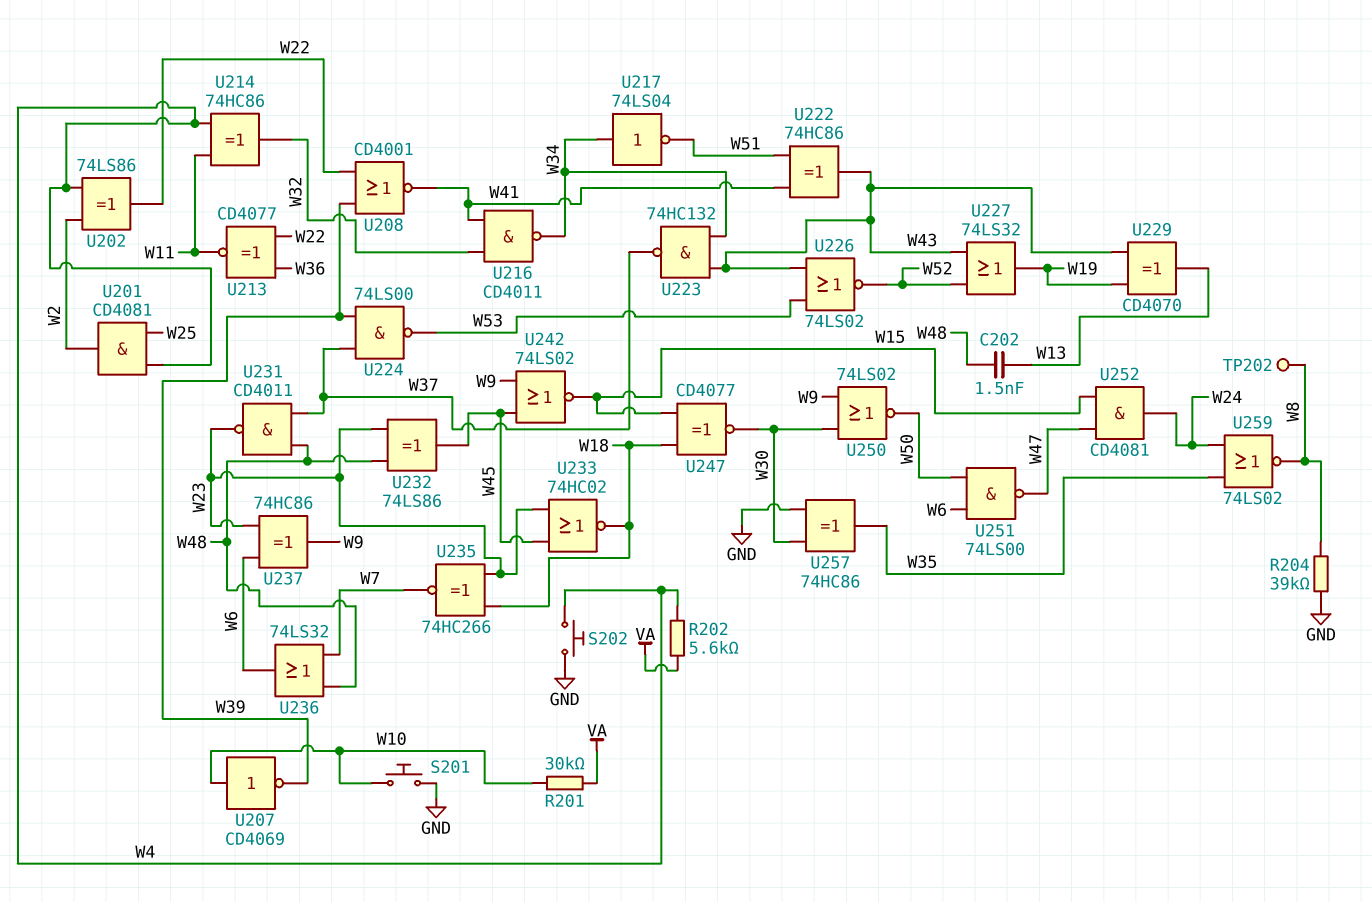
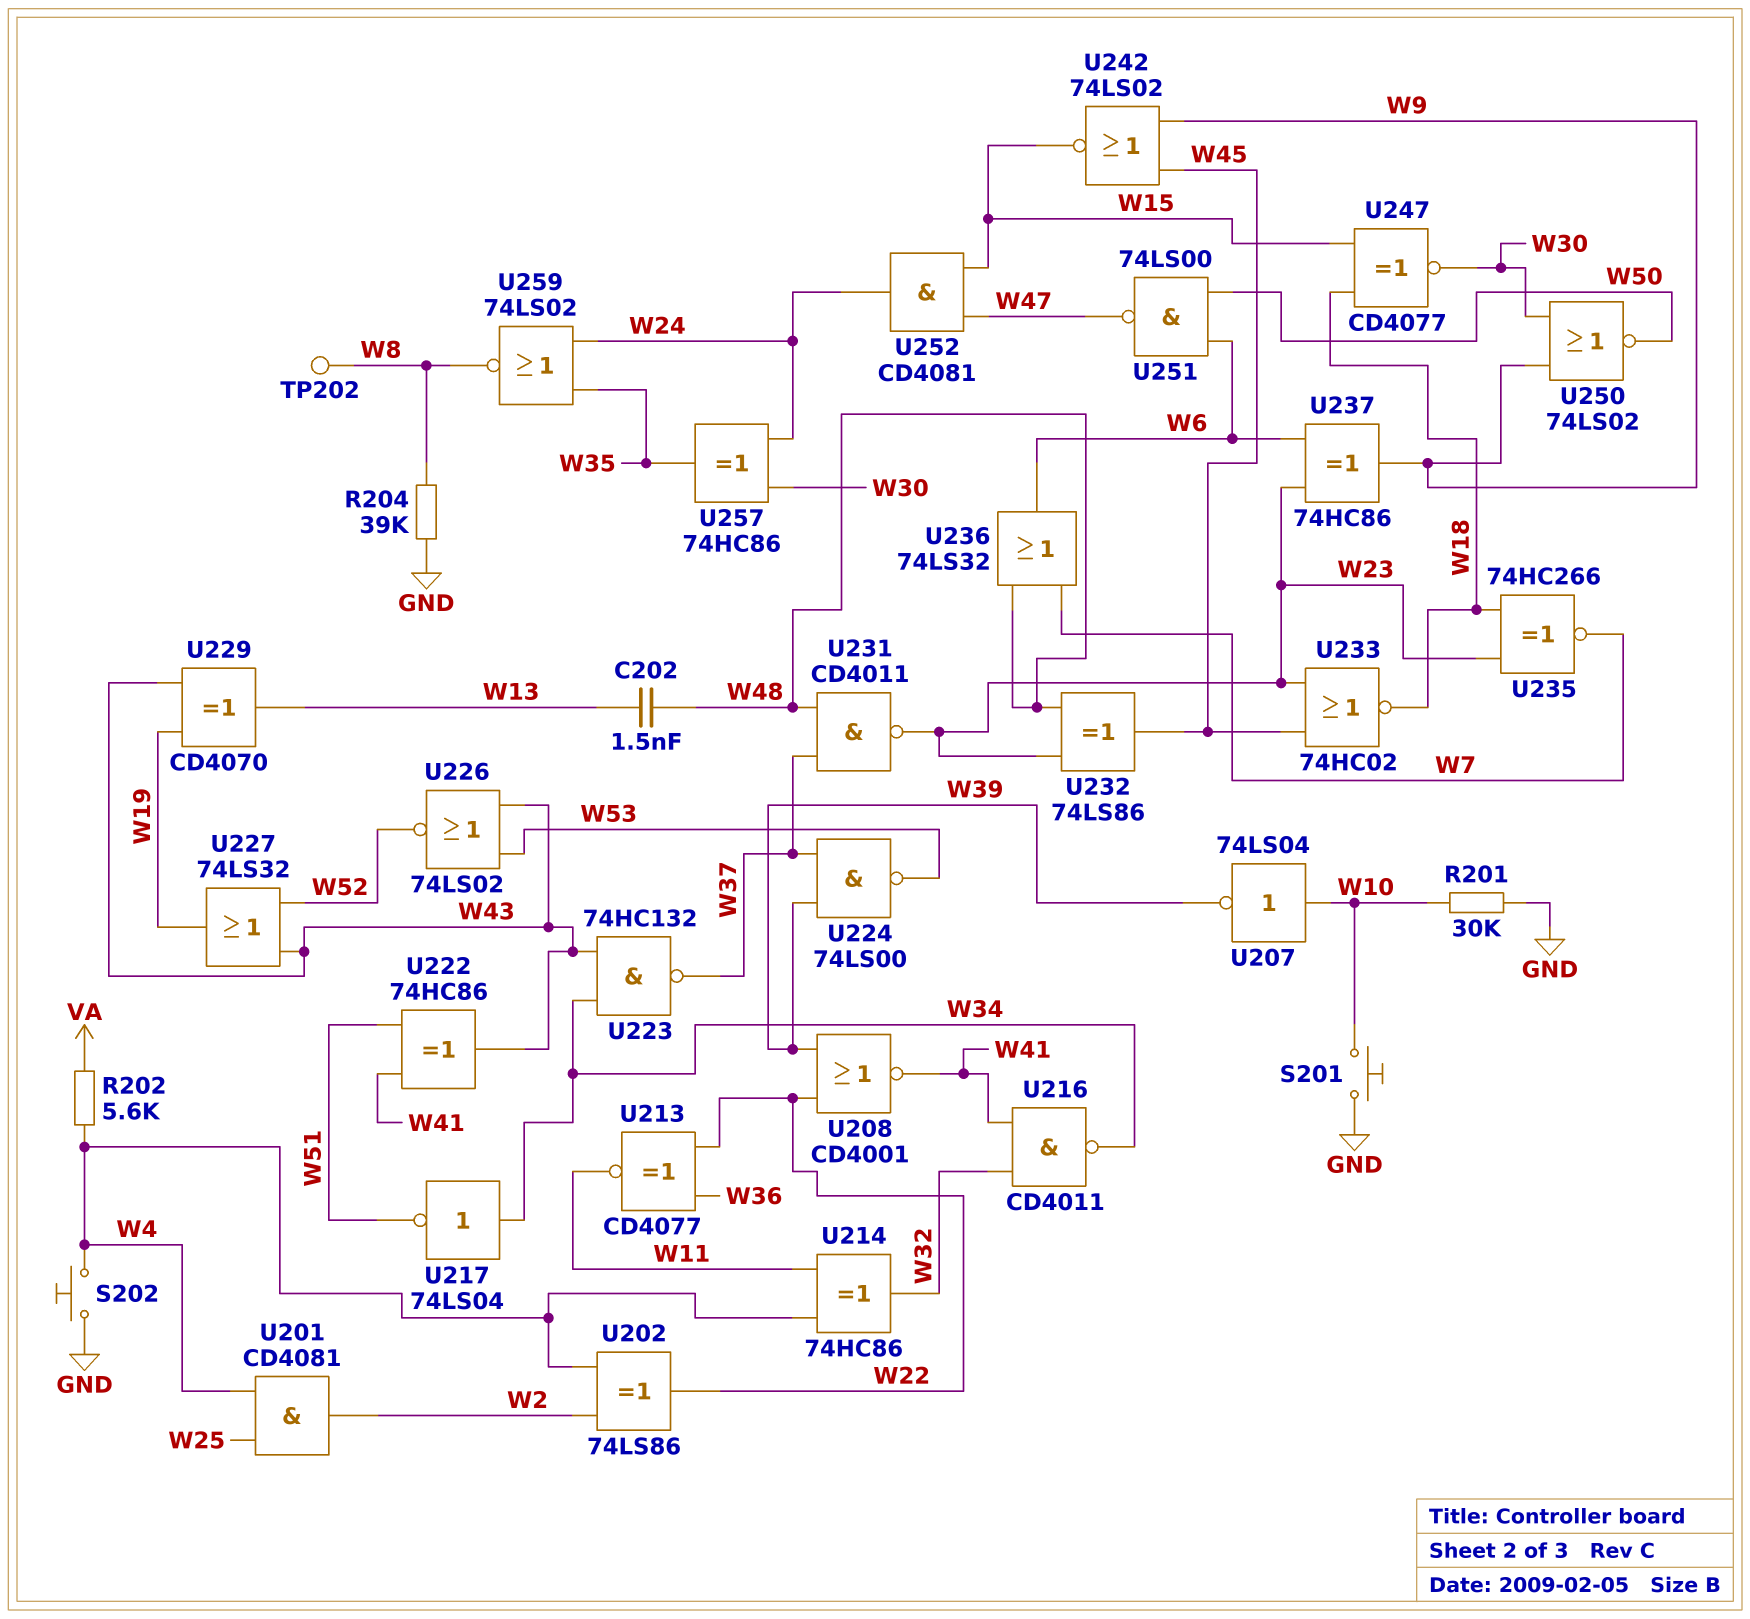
R201: 30k (VA, W10) -> 30k (GND, W10)
U207: NOT CD4069 (in W10, out W39) -> NOT 74LS04 (in W10, out W39)
U257: XOR 74HC86 (in GND, in W30, out W35) -> XOR 74HC86 (in W24, in W30, out W35)

